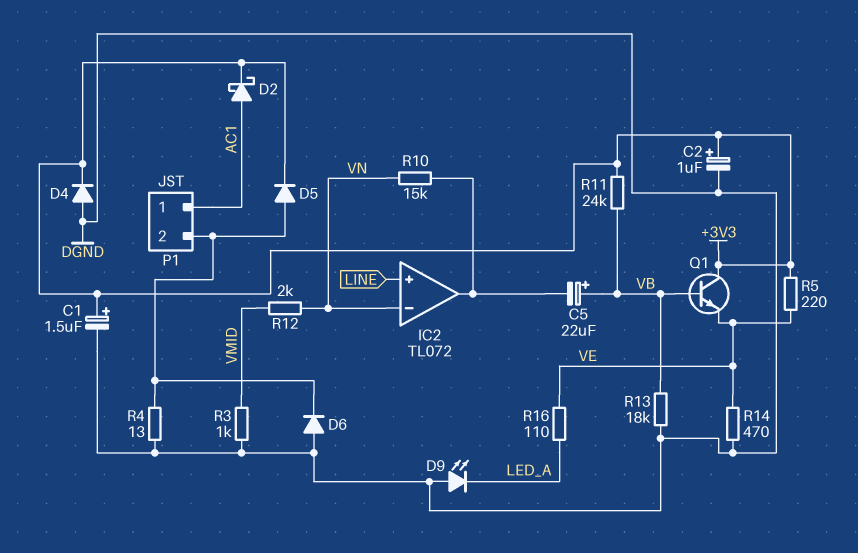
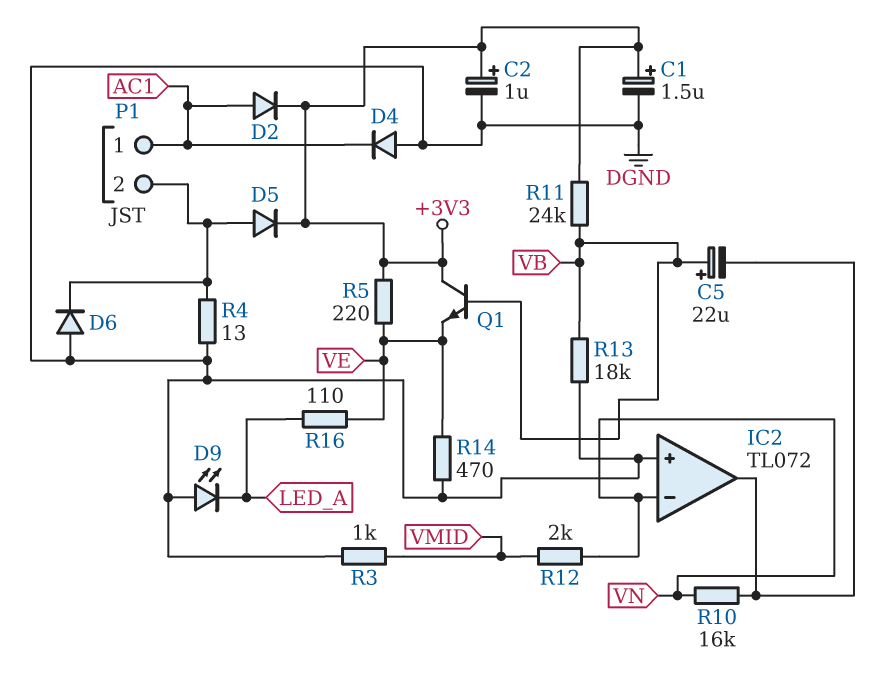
D2: schottky (A AC1, K +3V3) -> diode (A AC1, K +3V3)
D4: diode (A DGND, K +3V3) -> diode (A DGND, K AC1)
IC2 pin in+: LINE -> DGND
R10: 15k (IC2/out, VN) -> 16k (IC2/out, VN)

